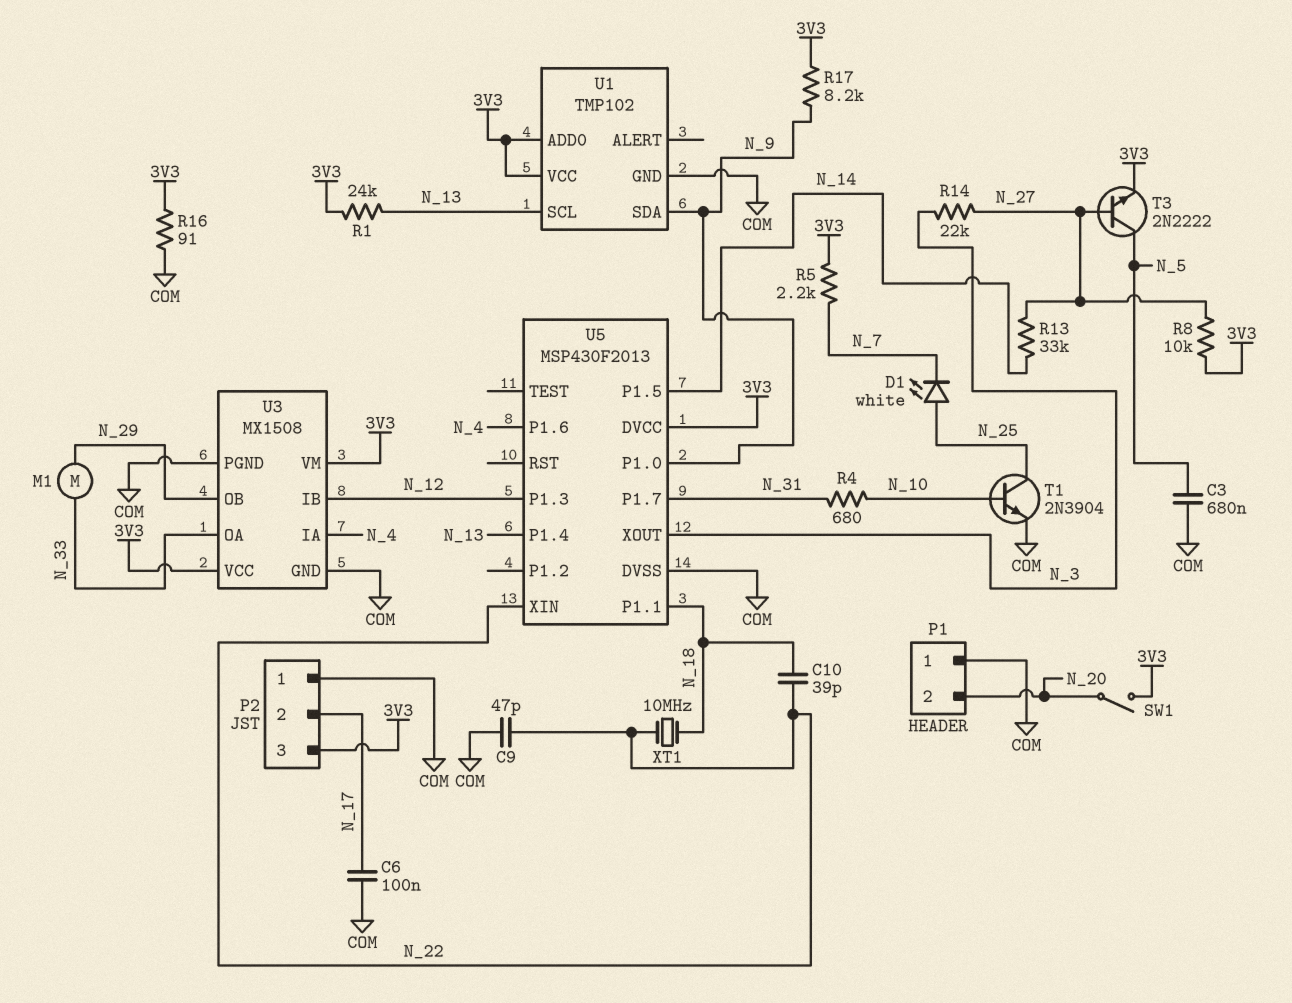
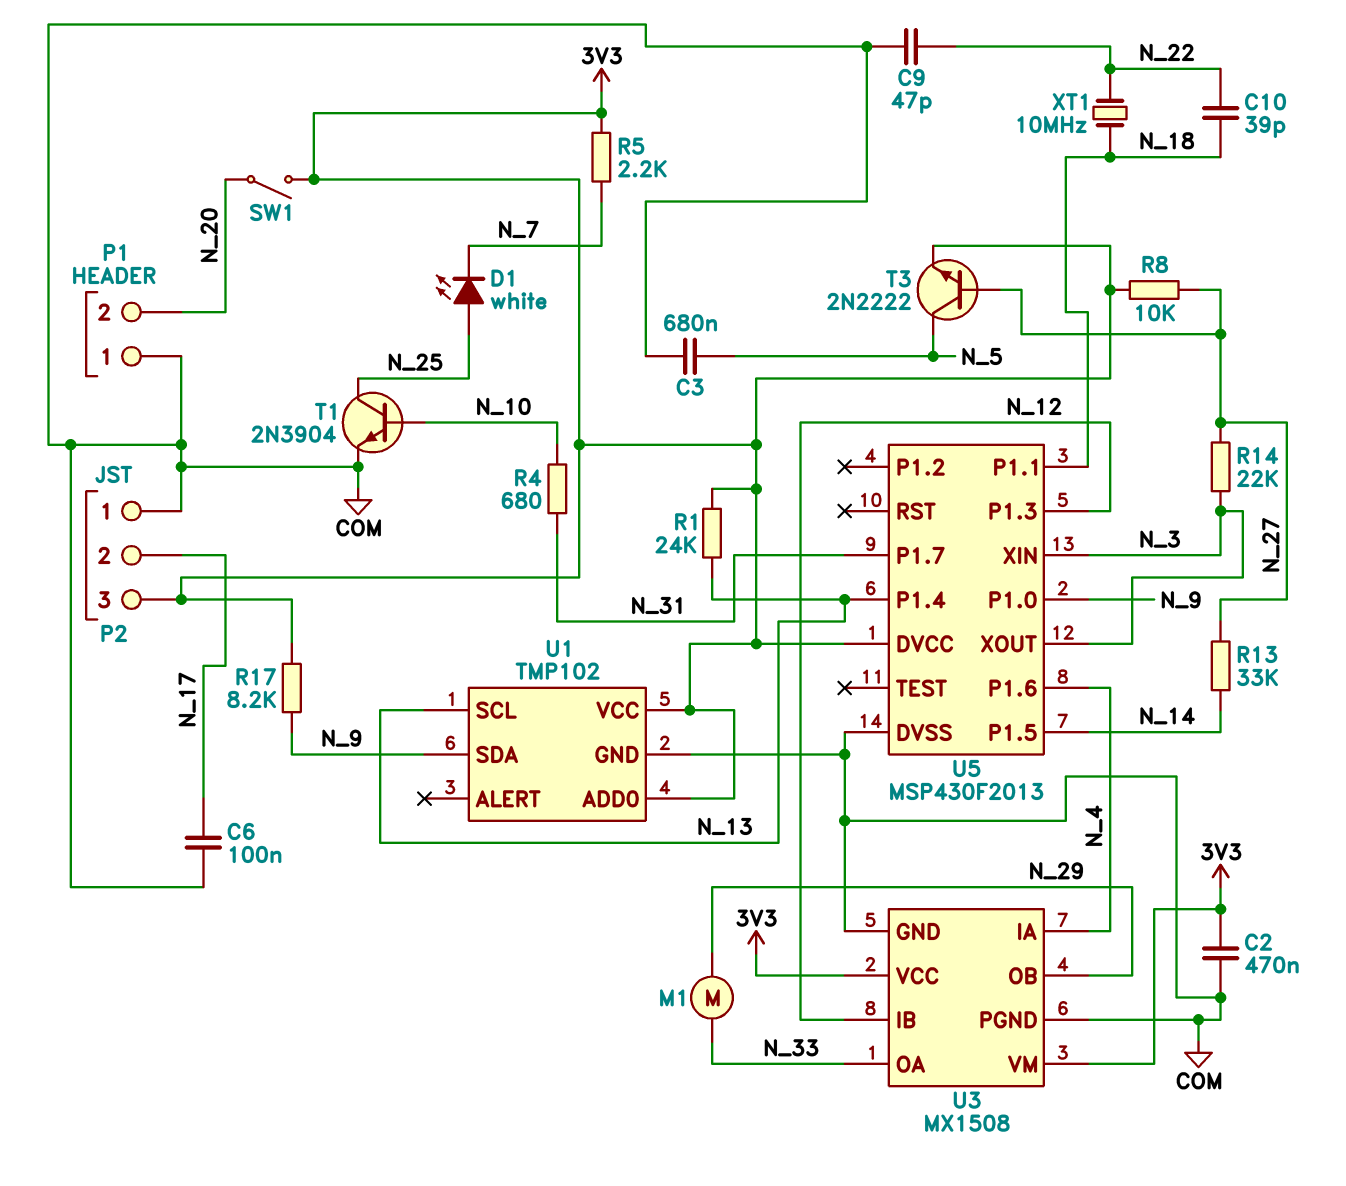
C2: none -> 470nF (3V3, COM)
R16: 91 (3V3, COM) -> none
U5 pin XIN: N_22 -> N_3

